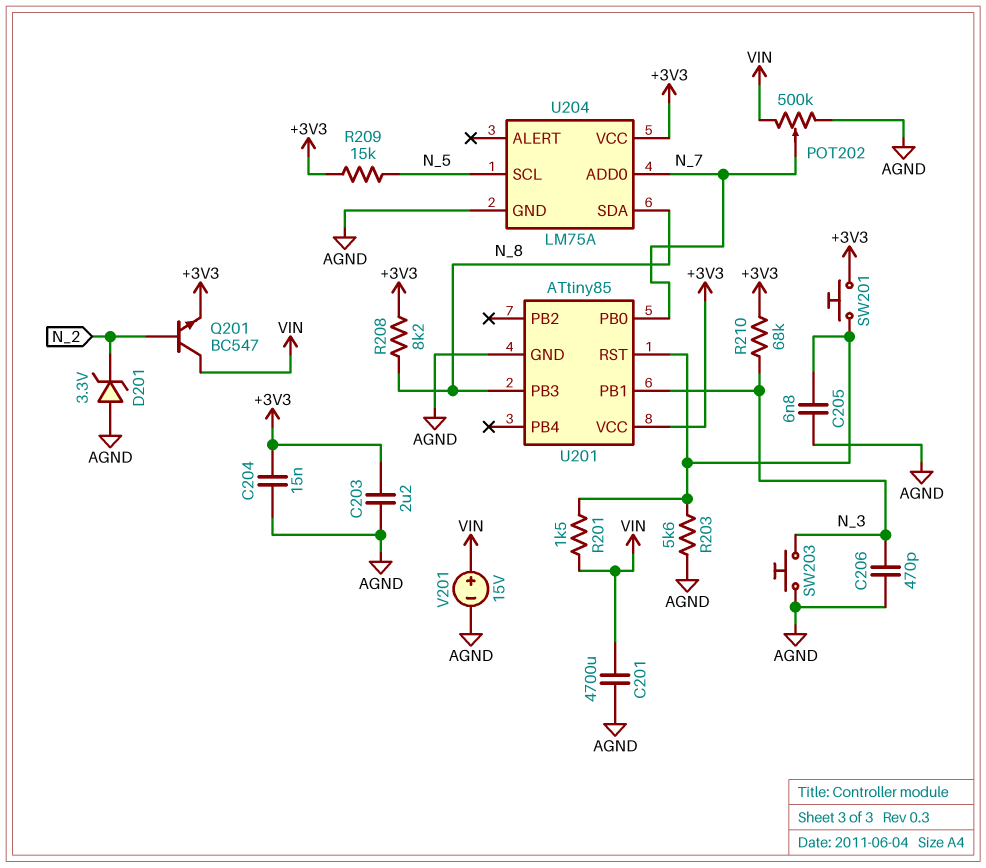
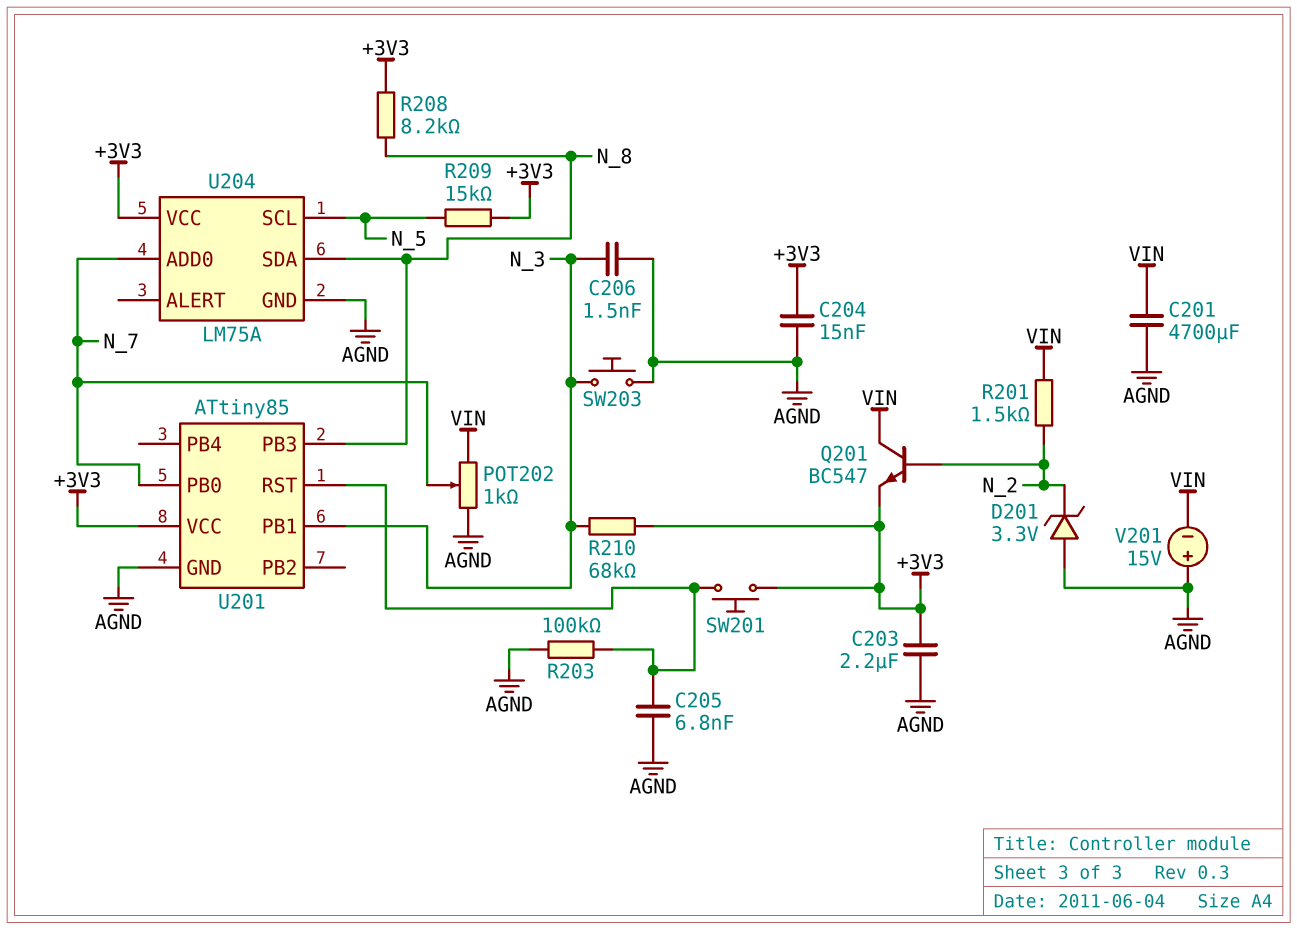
C206: 470pF (AGND, N_3) -> 1.5nF (AGND, N_3)
POT202: 500k (AGND, VIN, wiper N_7) -> 1k (AGND, VIN, wiper N_7)
R201: 1.5k (U201/RST, VIN) -> 1.5k (N_2, VIN)
R203: 5.6k (AGND, U201/RST) -> 100k (AGND, U201/RST)
V201: 15V (plus VIN, minus AGND) -> 15V (plus AGND, minus VIN)

